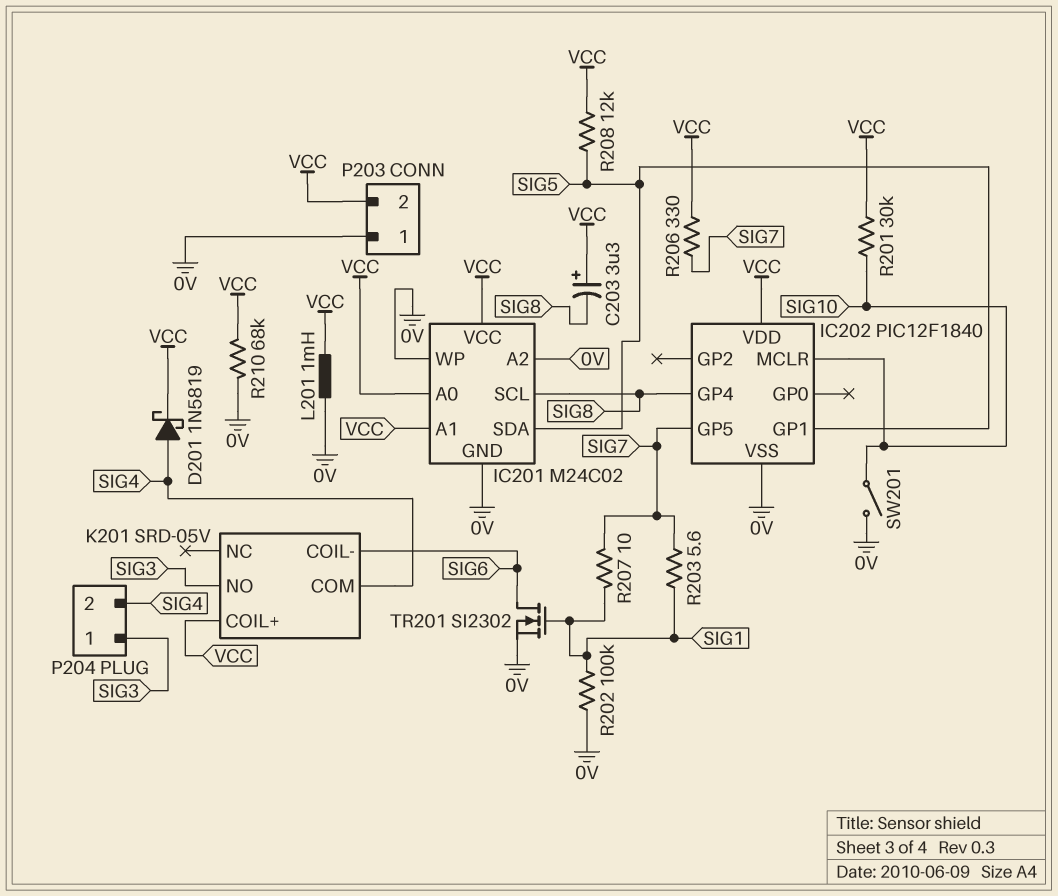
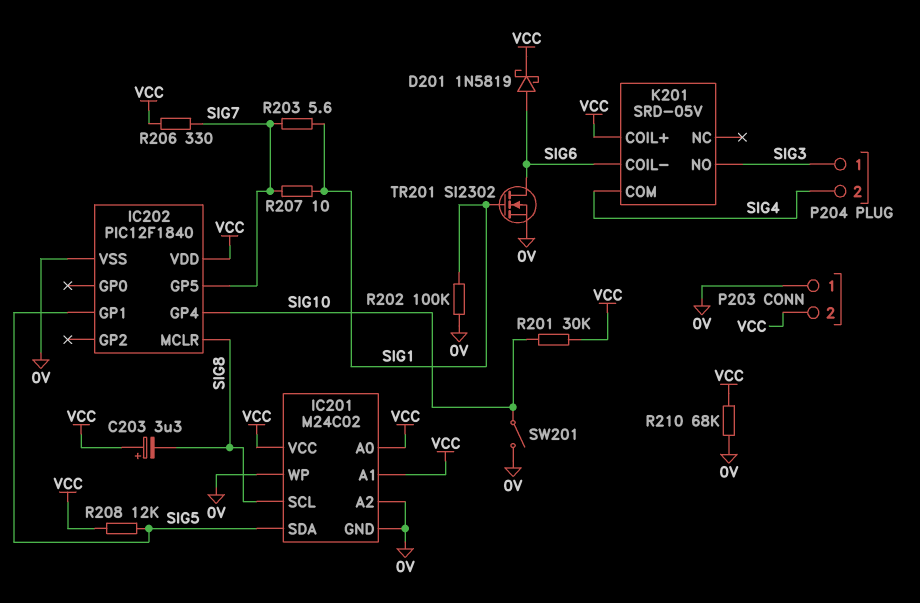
D201: schottky 1N5819 (A SIG4, K VCC) -> schottky 1N5819 (A SIG6, K VCC)
IC202 pin GP4: SIG8 -> SIG10
IC202 pin MCLR: SIG10 -> SIG8
L201: 1mH (0V, VCC) -> none

